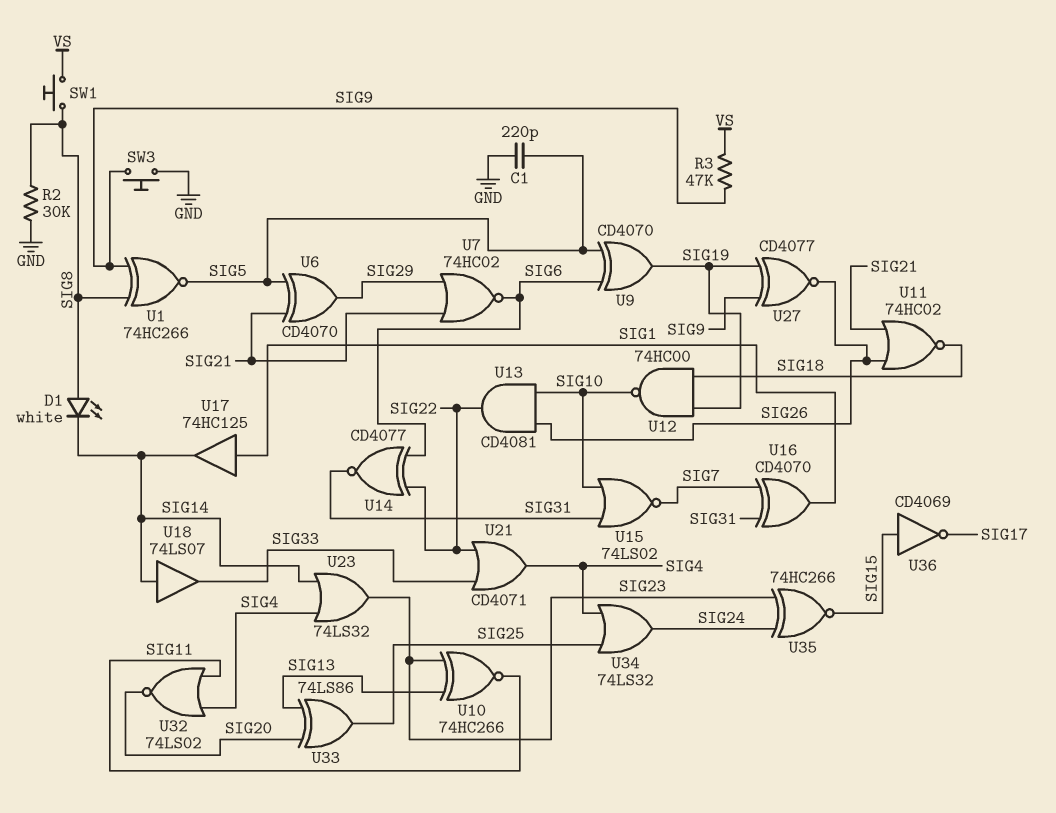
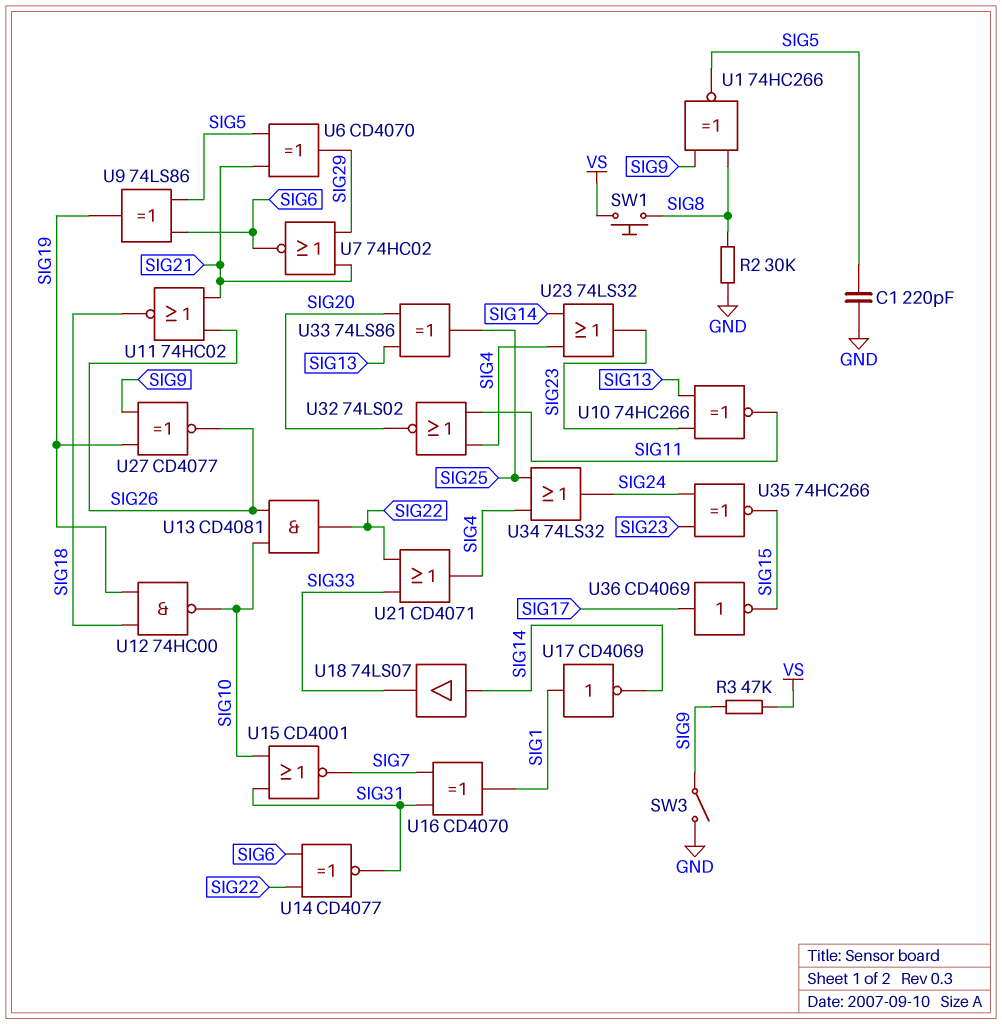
D1: LED white (A SIG8, K SIG14) -> none
SW3: button (GND, SIG9) -> switch (GND, SIG9)
U9: XOR CD4070 (in SIG5, in SIG6, out SIG19) -> XOR 74LS86 (in SIG5, in SIG6, out SIG19)
U15: NOR 74LS02 (in SIG10, in SIG31, out SIG7) -> NOR CD4001 (in SIG10, in SIG31, out SIG7)
U17: buffer 74HC125 (in SIG1, out SIG14) -> NOT CD4069 (in SIG1, out SIG14)
U36: NOT CD4069 (in SIG15, out SIG17) -> NOT CD4069 (in SIG17, out SIG15)

